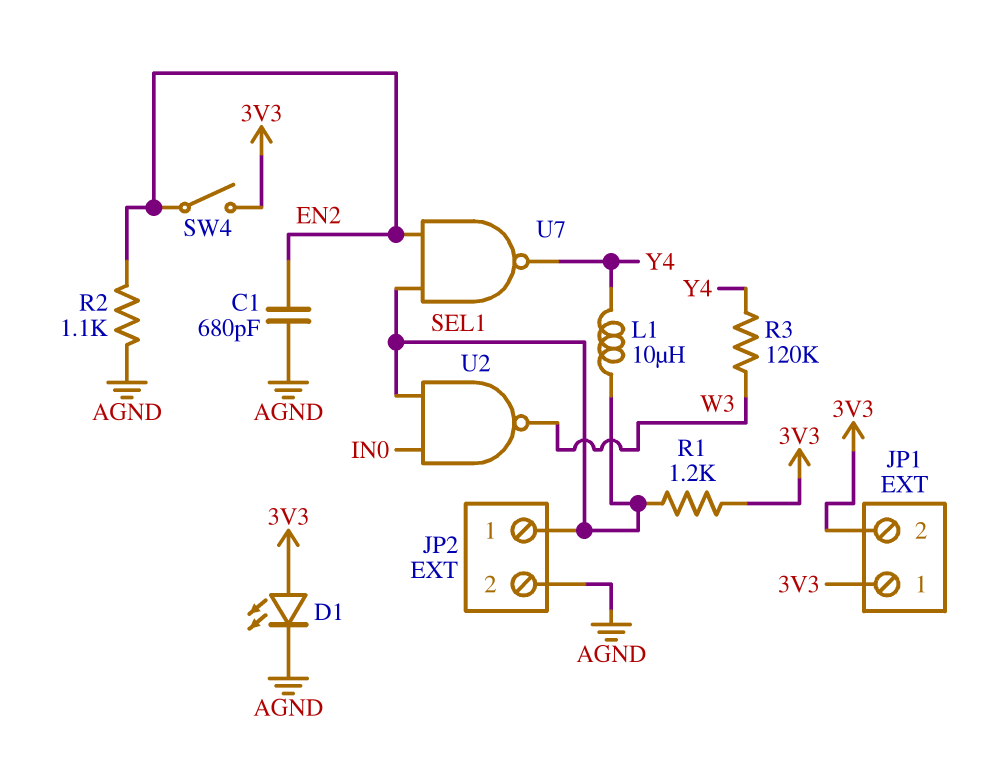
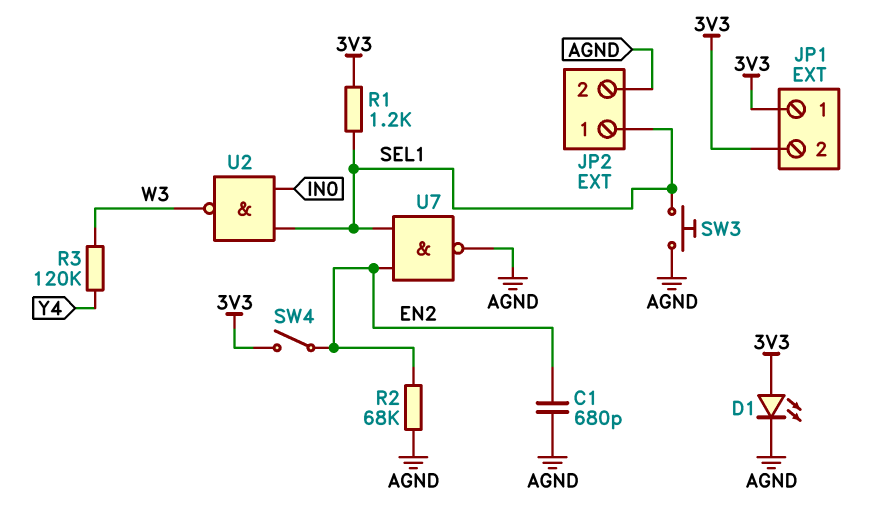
L1: 10uH (SEL1, Y4) -> none
R2: 1.1k (AGND, EN2) -> 68k (AGND, EN2)
SW3: none -> button (AGND, SEL1)
U7: NAND (in EN2, in SEL1, out Y4) -> NAND (in EN2, in SEL1, out AGND)

